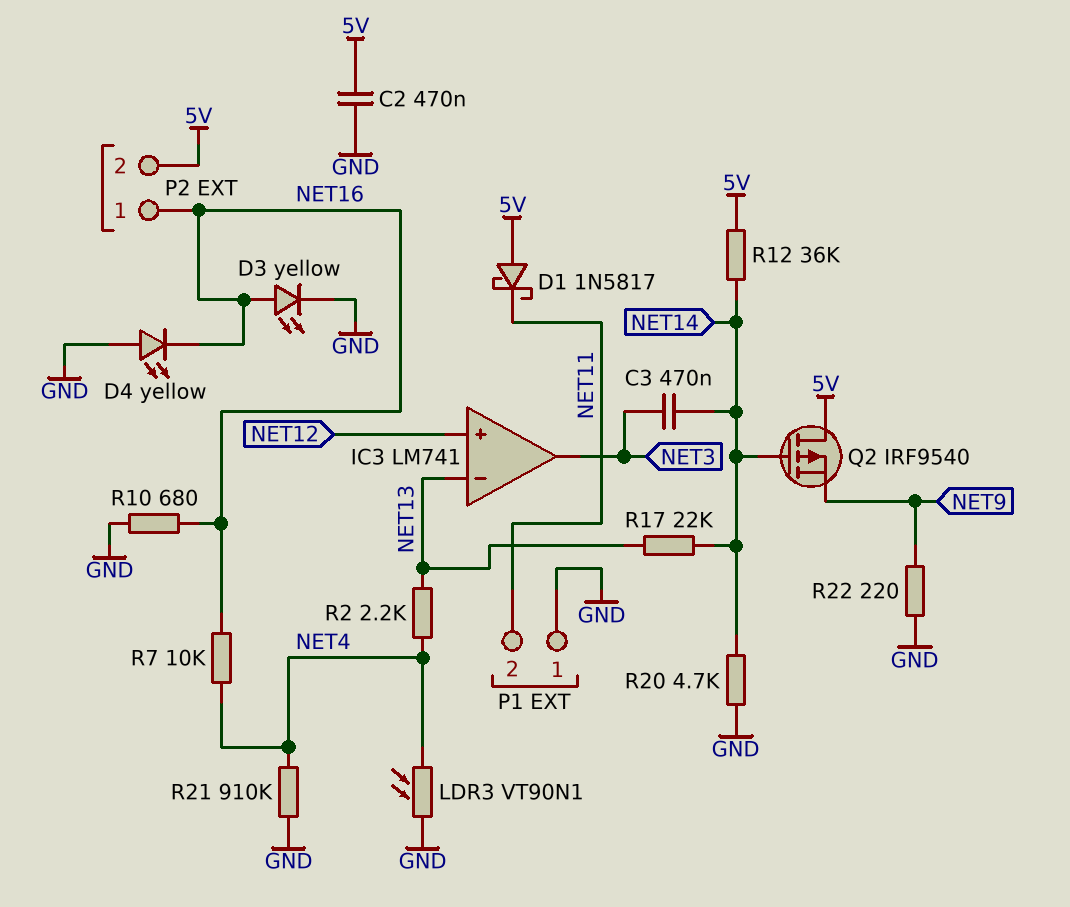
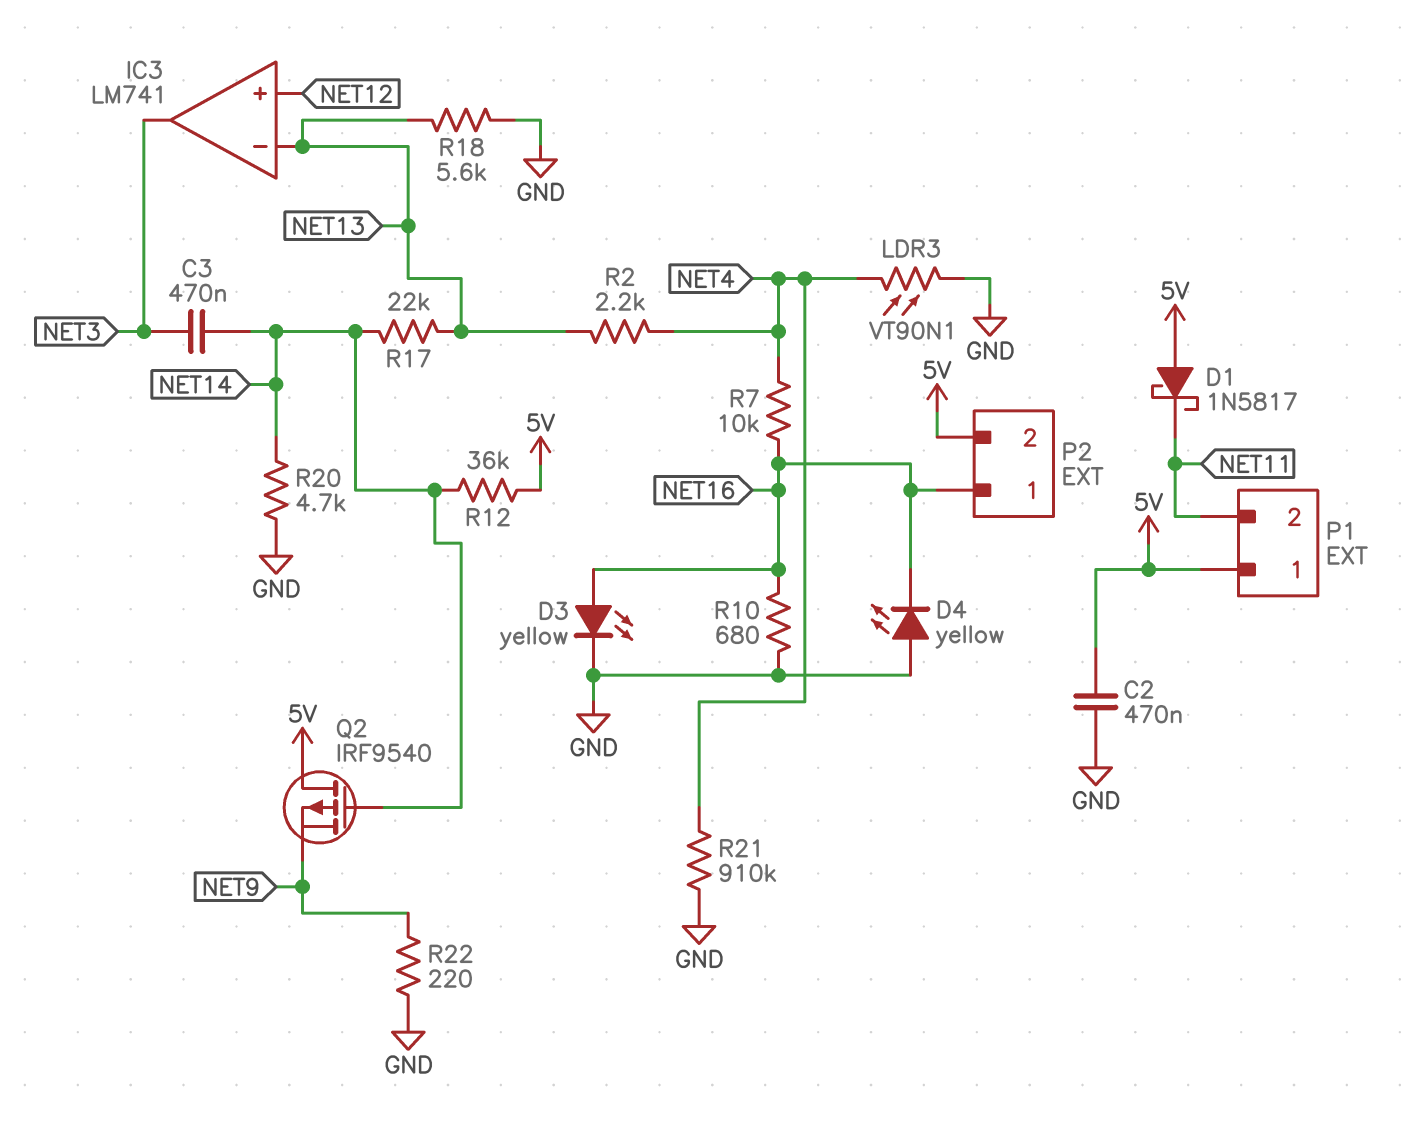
P1 pin 1: GND -> 5V
R18: none -> 5.6k (GND, NET13)

